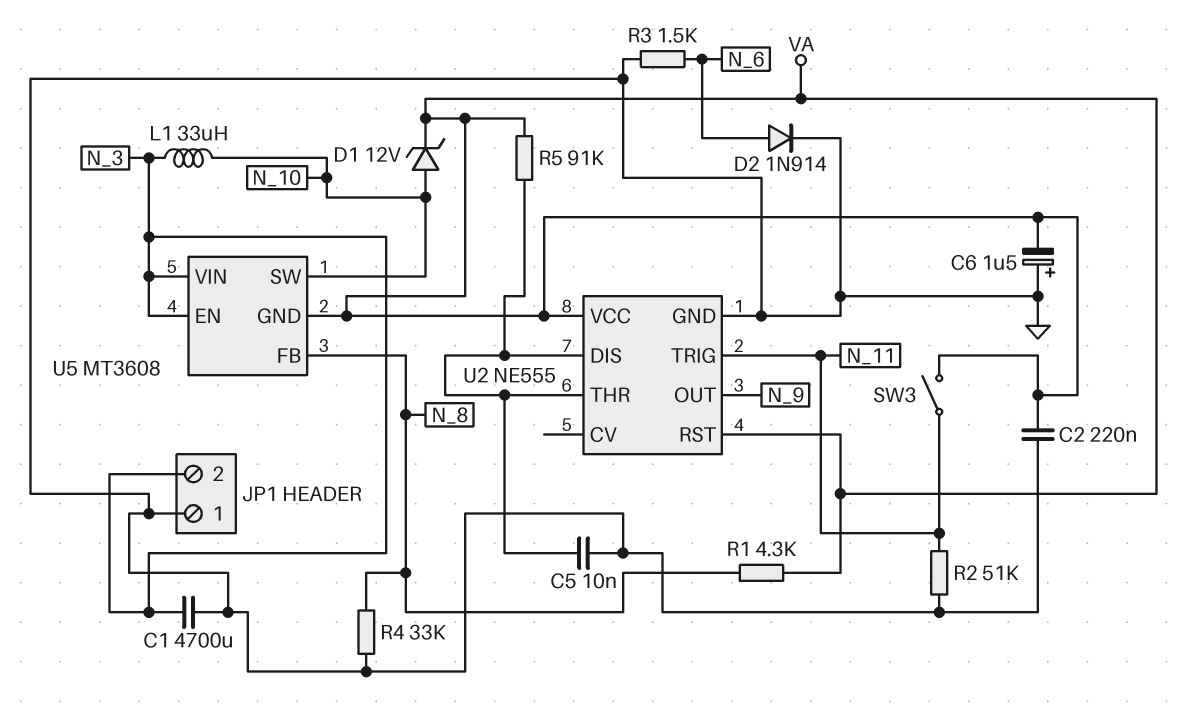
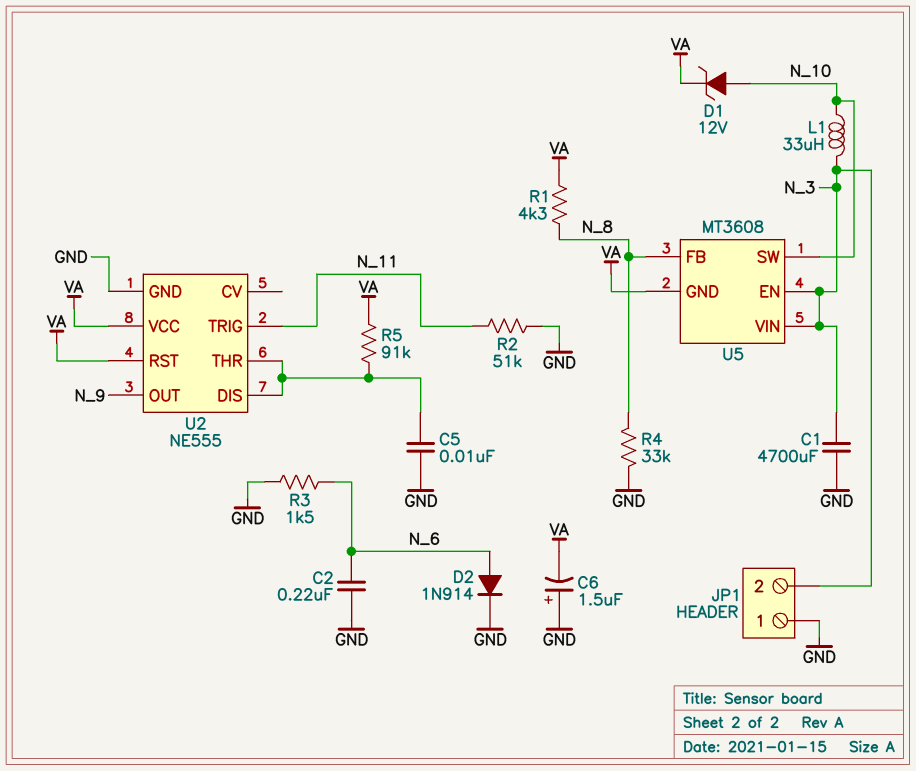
C2: 220nF (GND, VA) -> 220nF (GND, N_6)
SW3: switch (N_11, VA) -> none

